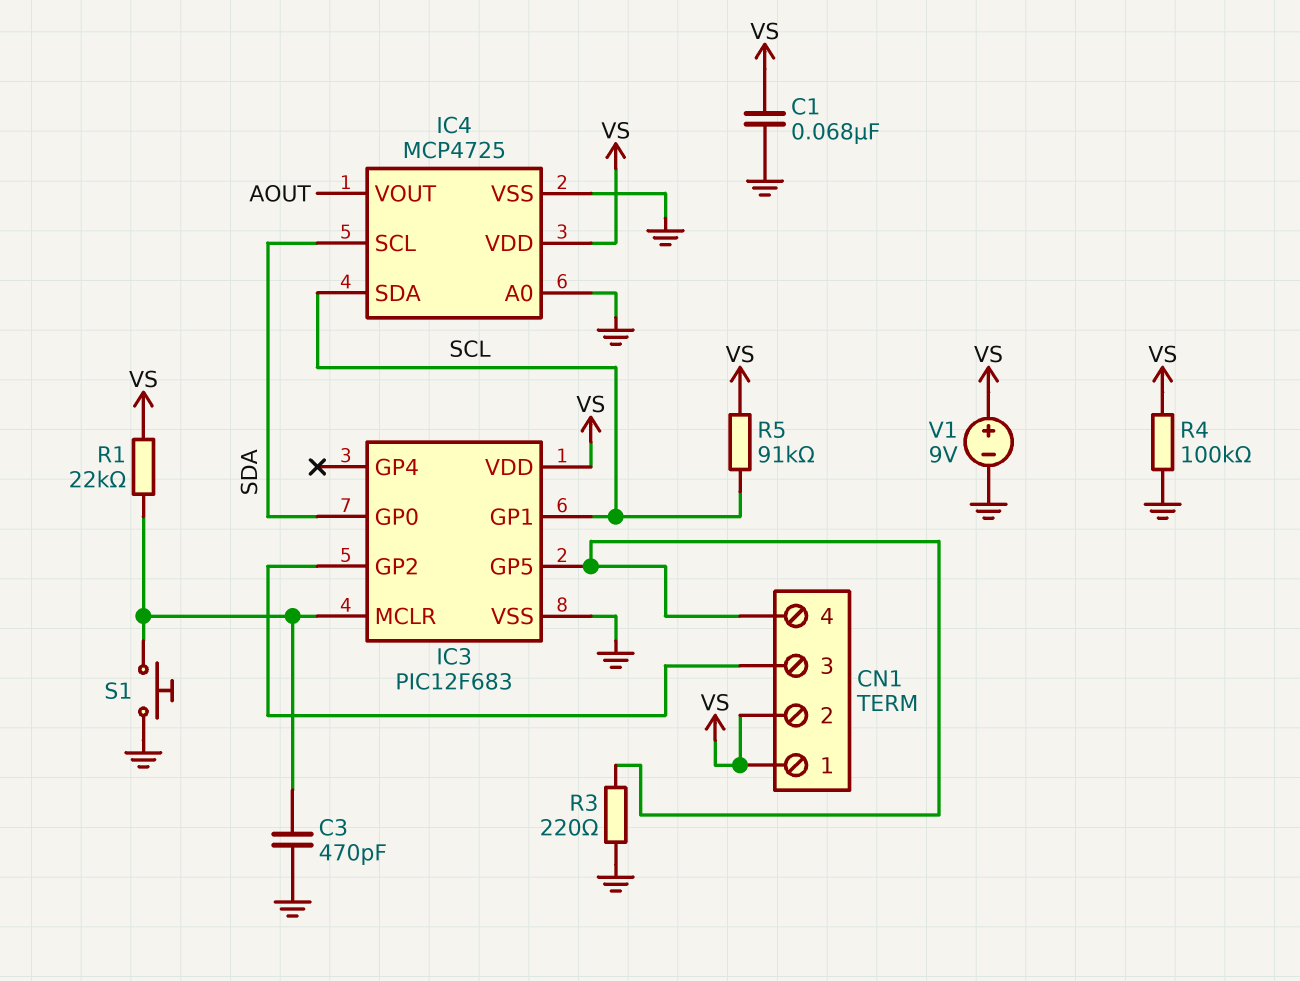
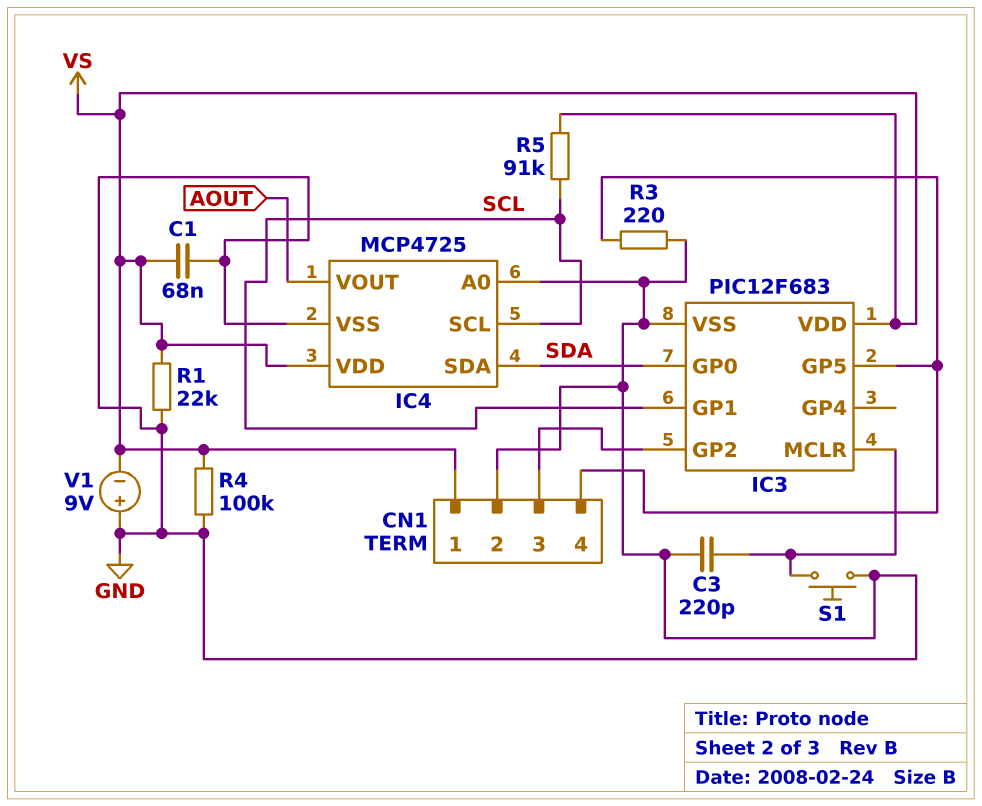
C3: 470pF (GND, IC3/MCLR) -> 220pF (GND, IC3/MCLR)
CN1 pin 2: VS -> GND
IC4 pin SCL: SDA -> SCL
IC4 pin SDA: SCL -> SDA
R1: 22k (IC3/MCLR, VS) -> 22k (GND, VS)
V1: 9V (plus VS, minus GND) -> 9V (plus GND, minus VS)

